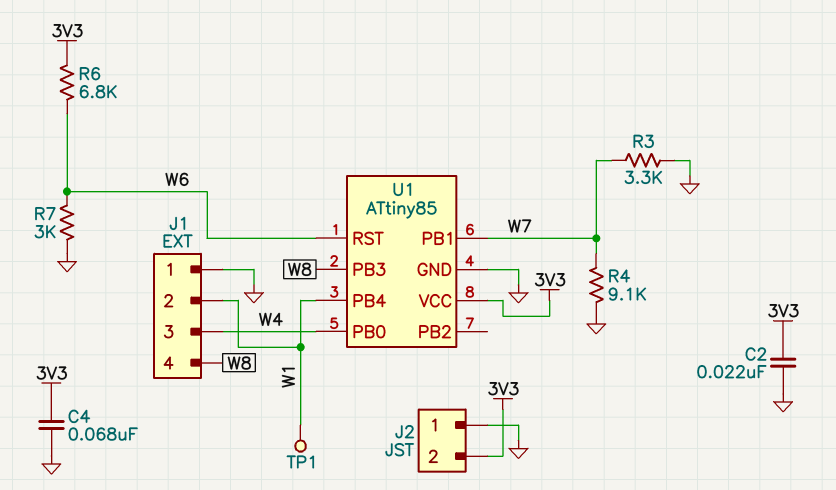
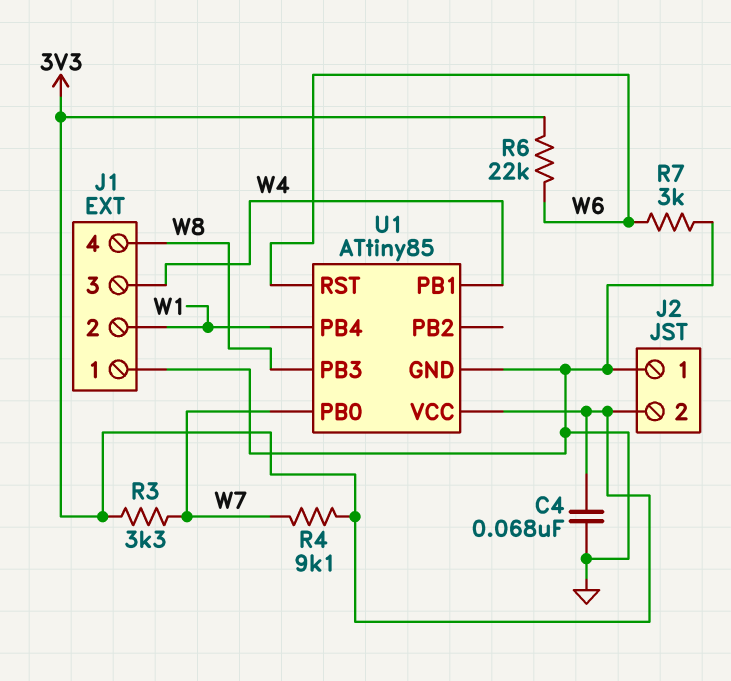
C2: 22nF (3V3, GND) -> none
R3: 3.3k (GND, W7) -> 3.3k (3V3, W7)
R4: 9.1k (GND, W7) -> 9.1k (3V3, W7)
R6: 6.8k (3V3, W6) -> 22k (3V3, W6)
TP1: test point (W1) -> none
U1 pin PB0: W4 -> W7
U1 pin PB1: W7 -> W4

